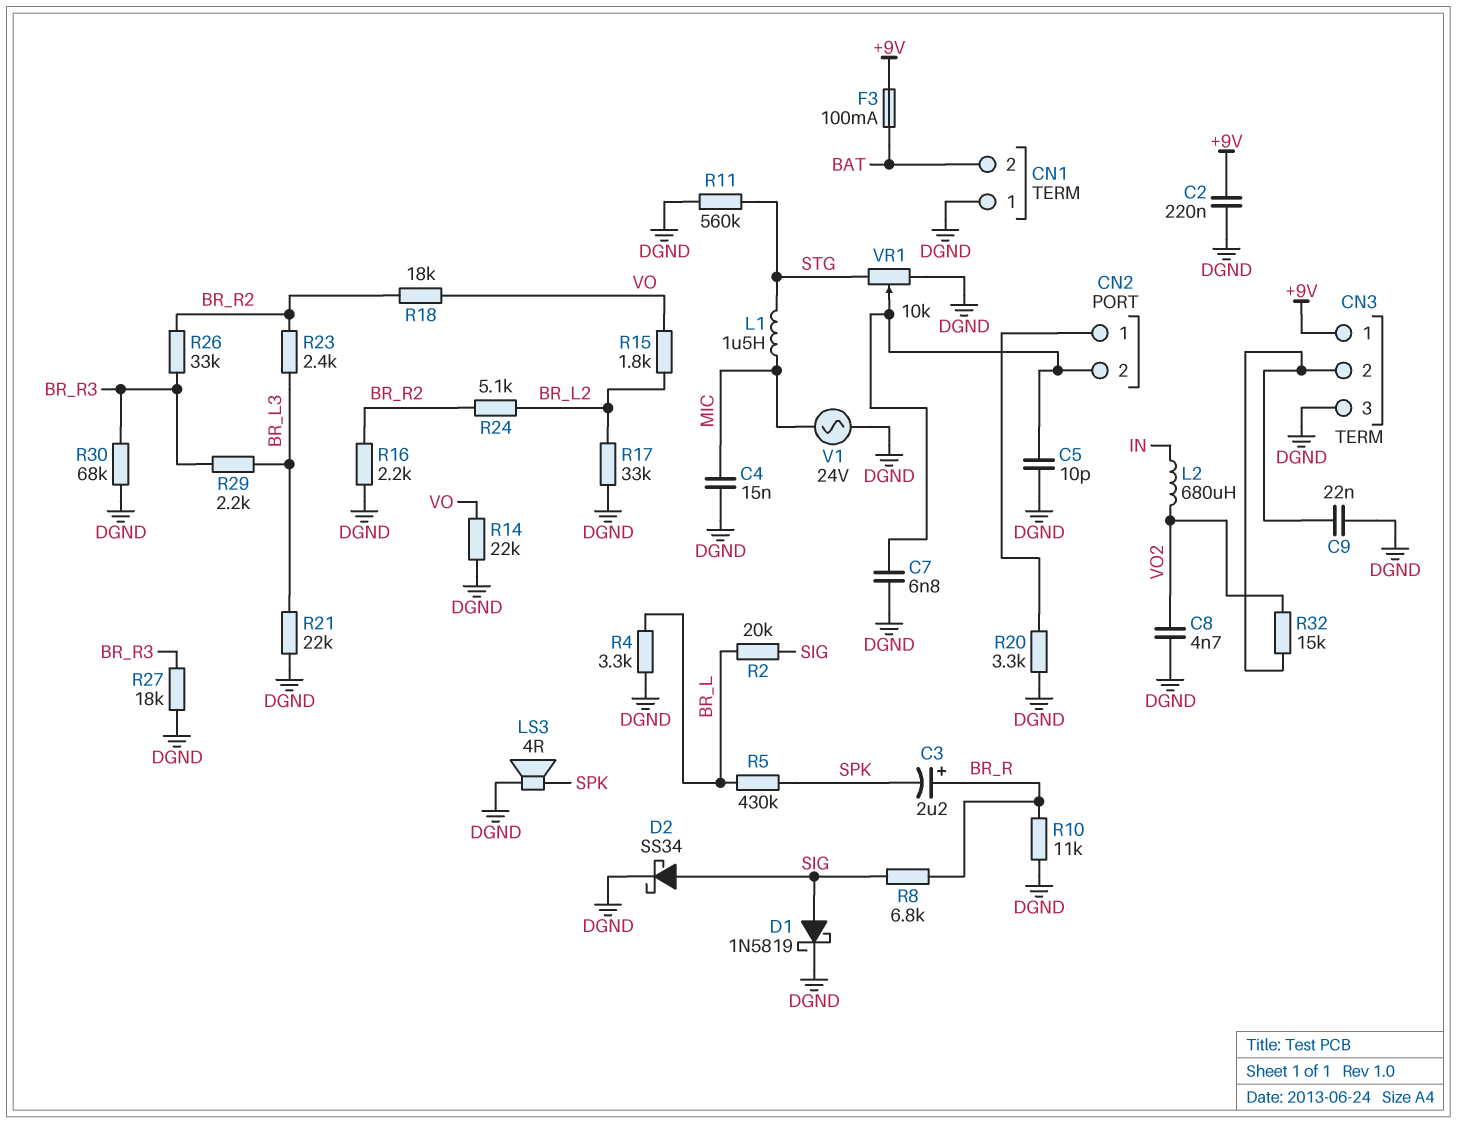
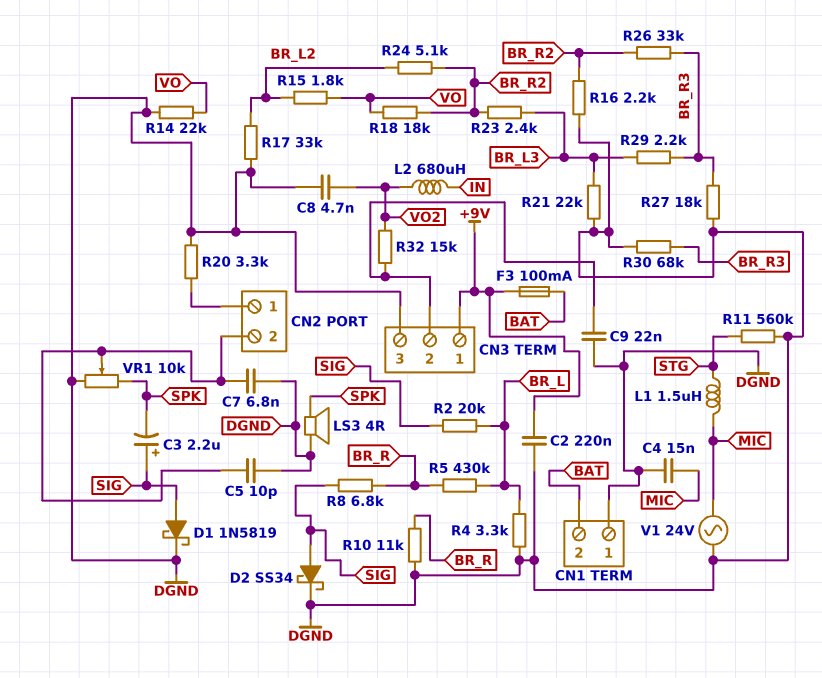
C3: 2.2uF (plus BR_R, minus SPK) -> 2.2uF (plus SIG, minus SPK)
R5: 430k (BR_L, SPK) -> 430k (BR_L, BR_R)
VR1: 10k (DGND, STG, wiper CN2/2) -> 10k (DGND, SPK, wiper CN2/2)

